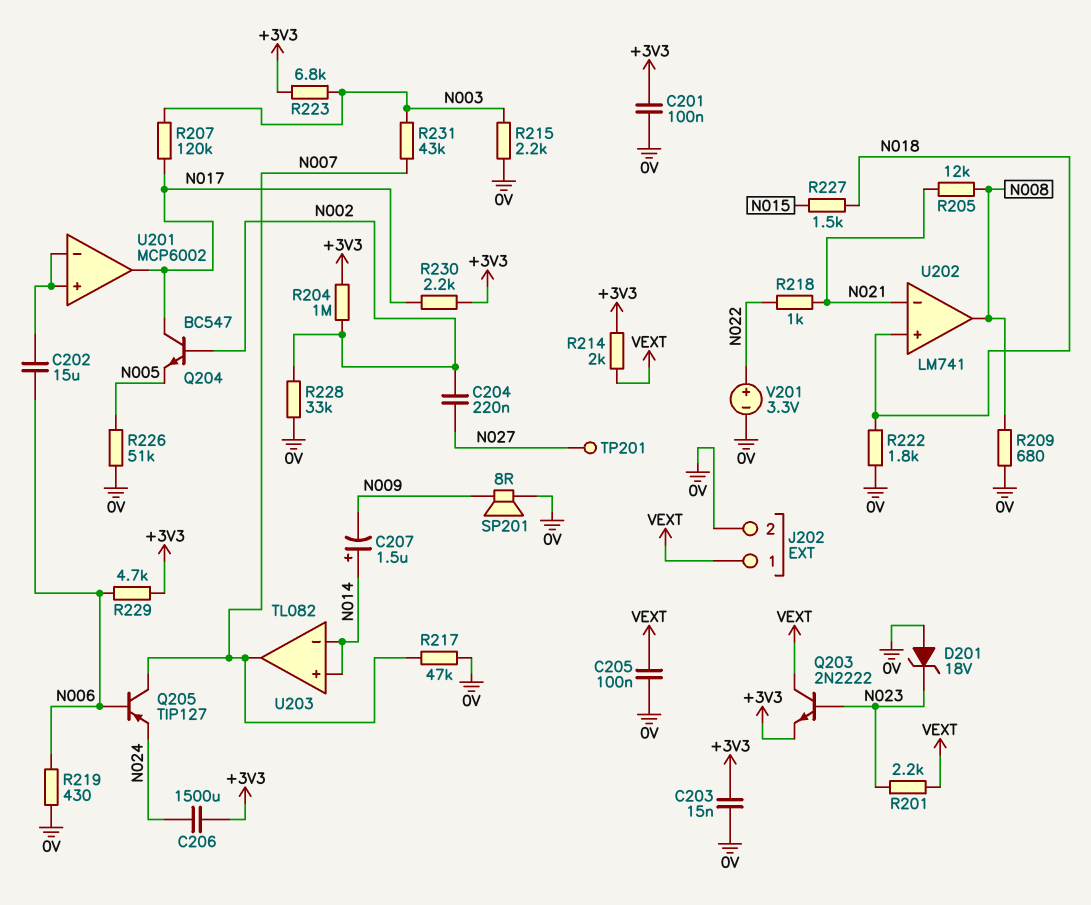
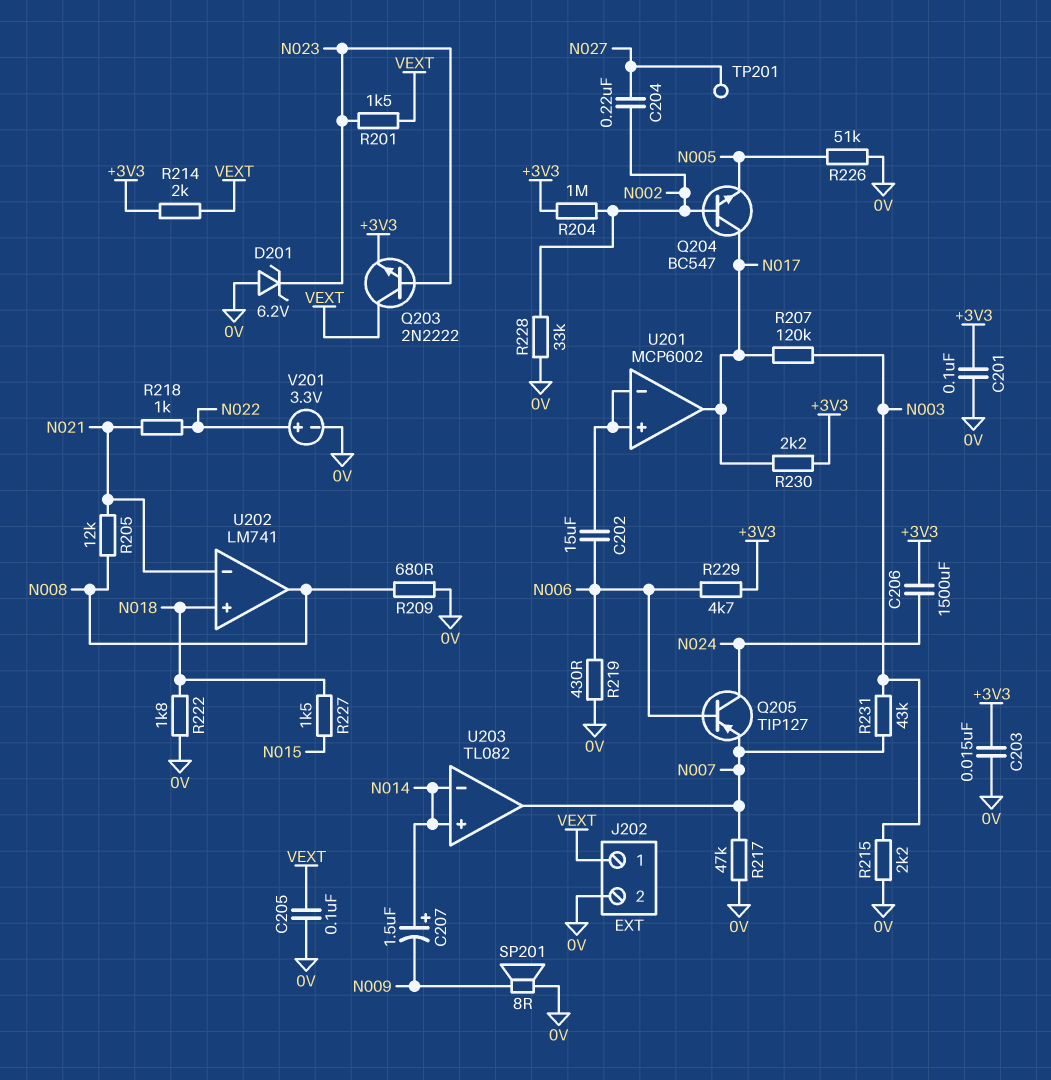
D201: zener 18V (A 0V, K N023) -> zener 6.2V (A 0V, K N023)
Q205: PNP TIP127 (B N006, C N007, E N024) -> PNP TIP127 (B N006, C N024, E N007)
R201: 2.2k (N023, VEXT) -> 1.5k (N023, VEXT)
R223: 6.8k (+3V3, N003) -> none

